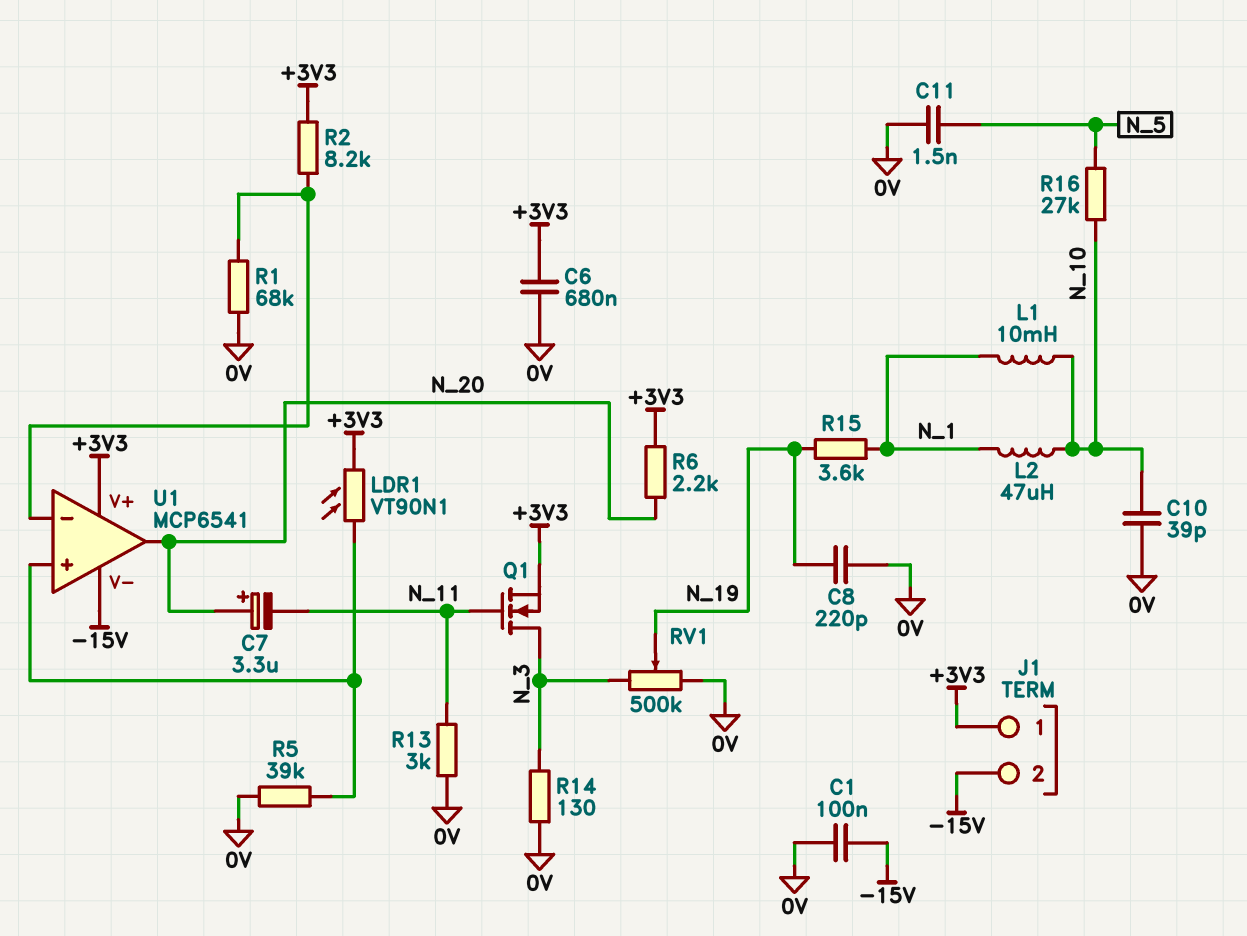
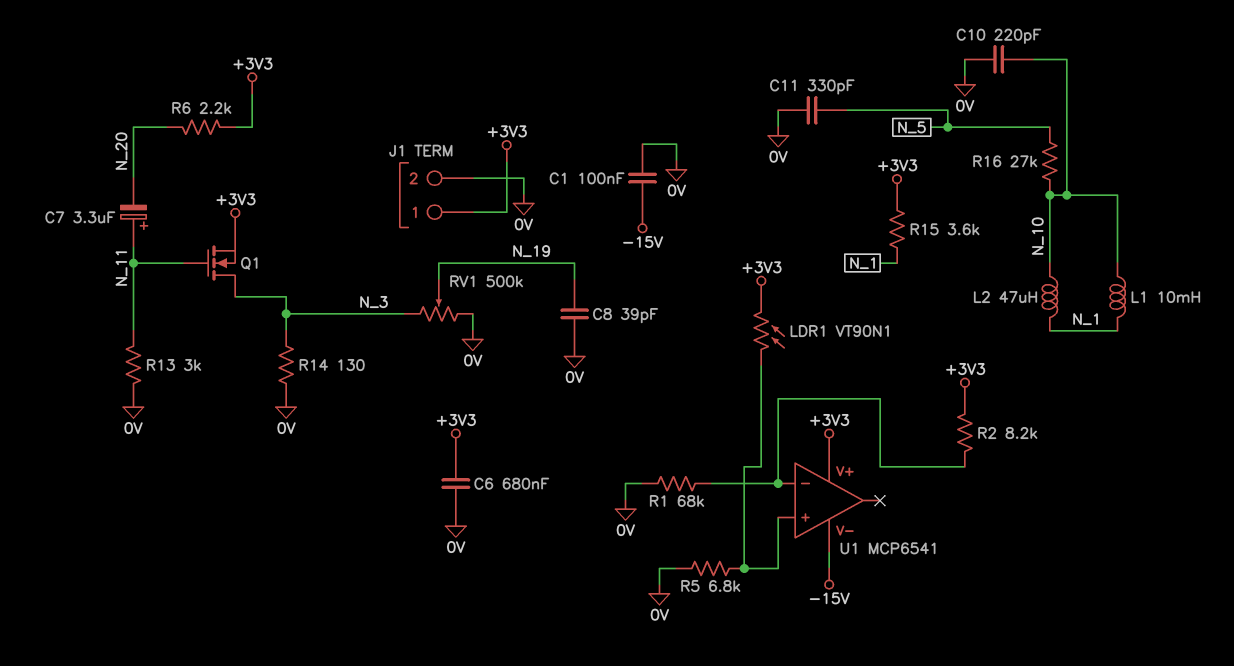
C7: 3.3uF (plus N_20, minus N_11) -> 3.3uF (plus N_11, minus N_20)
C8: 220pF (0V, N_19) -> 39pF (0V, N_19)
C10: 39pF (0V, N_10) -> 220pF (0V, N_10)
C11: 1.5nF (0V, N_5) -> 330pF (0V, N_5)
J1 pin 2: -15V -> 0V
R5: 39k (0V, U1/in+) -> 6.8k (0V, U1/in+)
R15: 3.6k (N_1, N_19) -> 3.6k (+3V3, N_1)
U1 pin out: N_20 -> none

